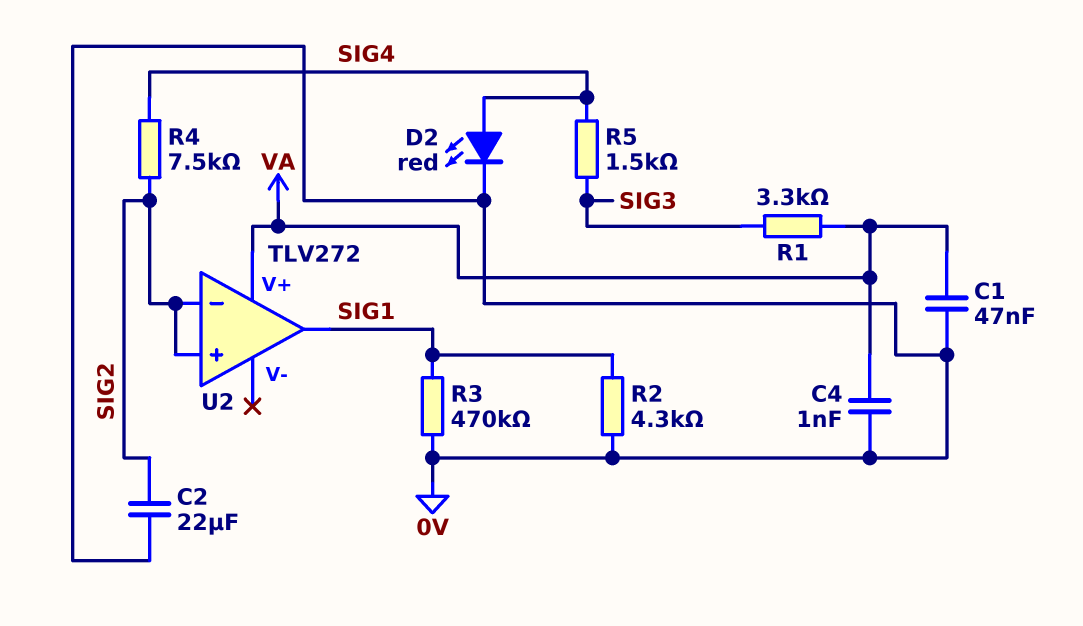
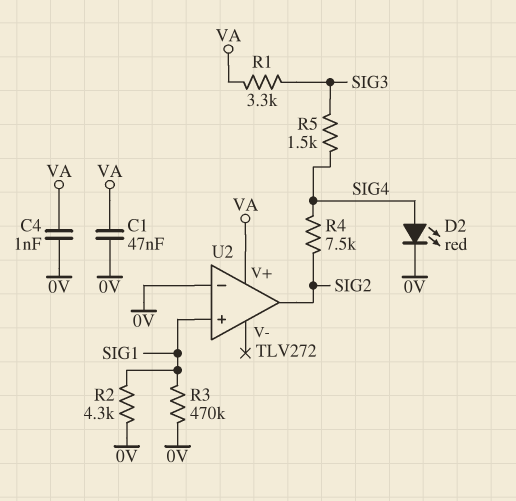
C2: 22uF (0V, SIG2) -> none
U2 pin in+: SIG2 -> SIG1
U2 pin in-: SIG2 -> 0V
U2 pin out: SIG1 -> SIG2

